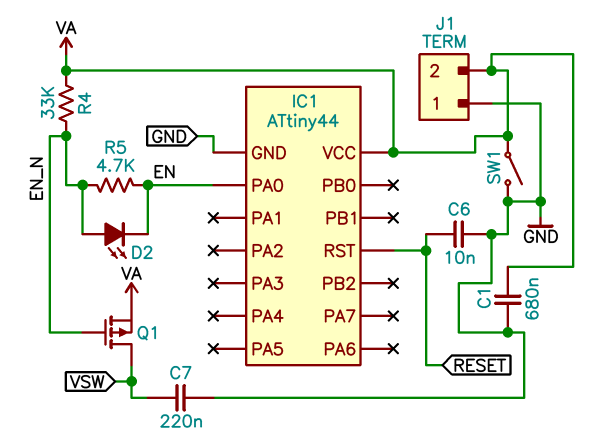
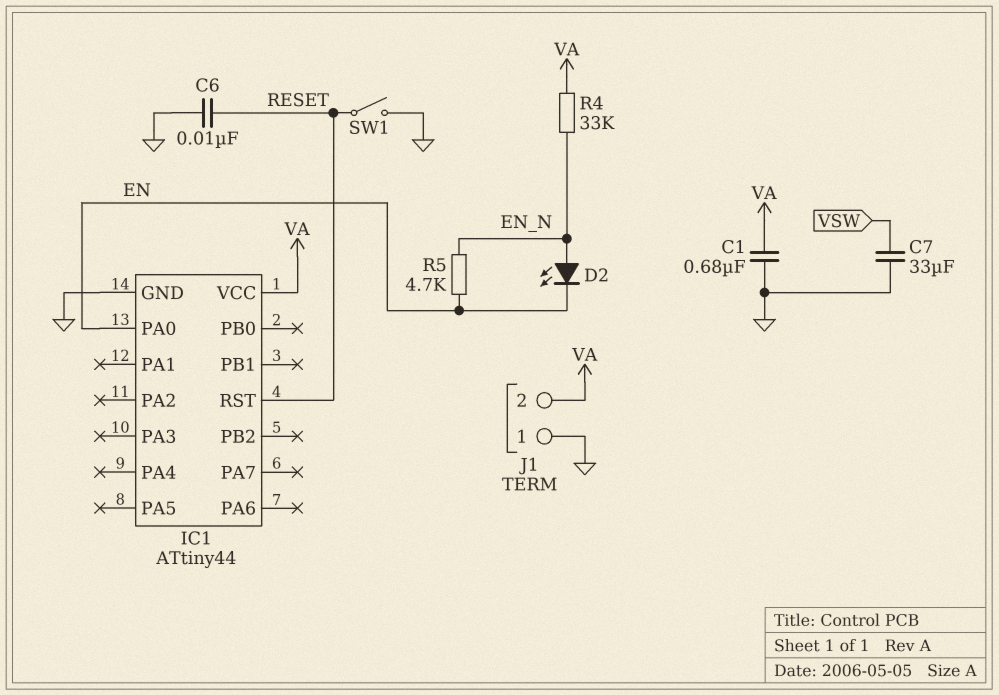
C7: 220nF (GND, VSW) -> 33uF (GND, VSW)
Q1: PMOS (G EN_N, D VSW, S VA) -> none
SW1: switch (GND, VA) -> switch (GND, RESET)

